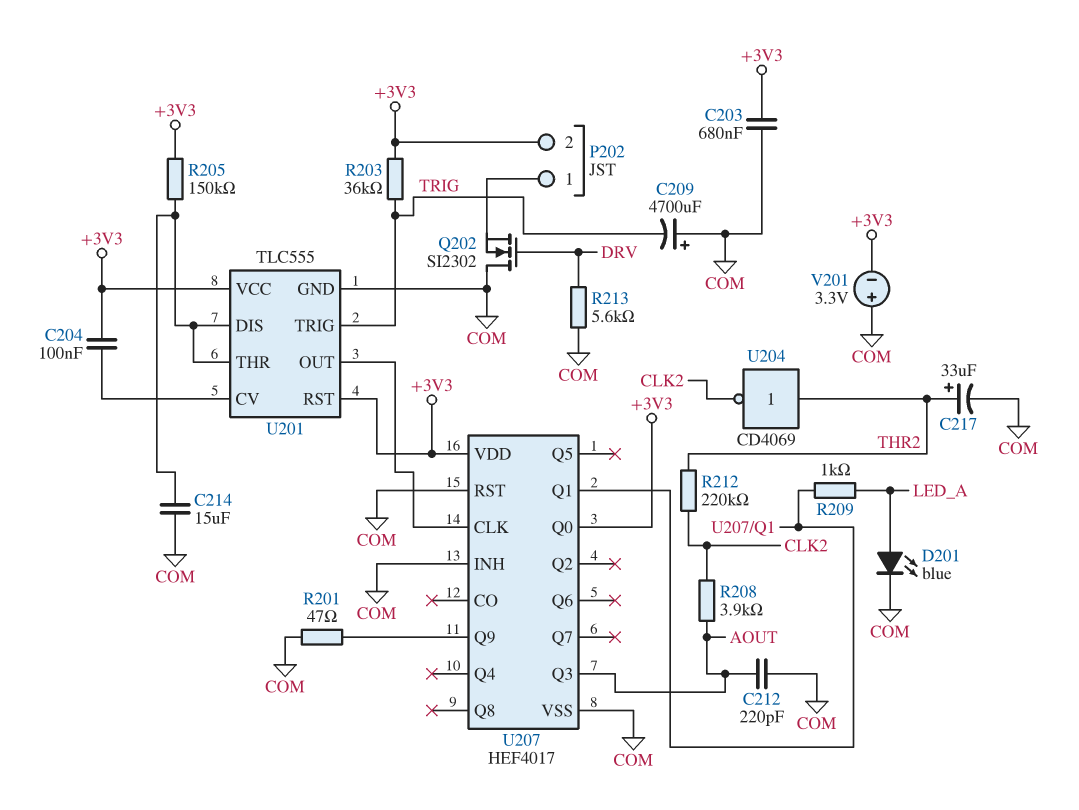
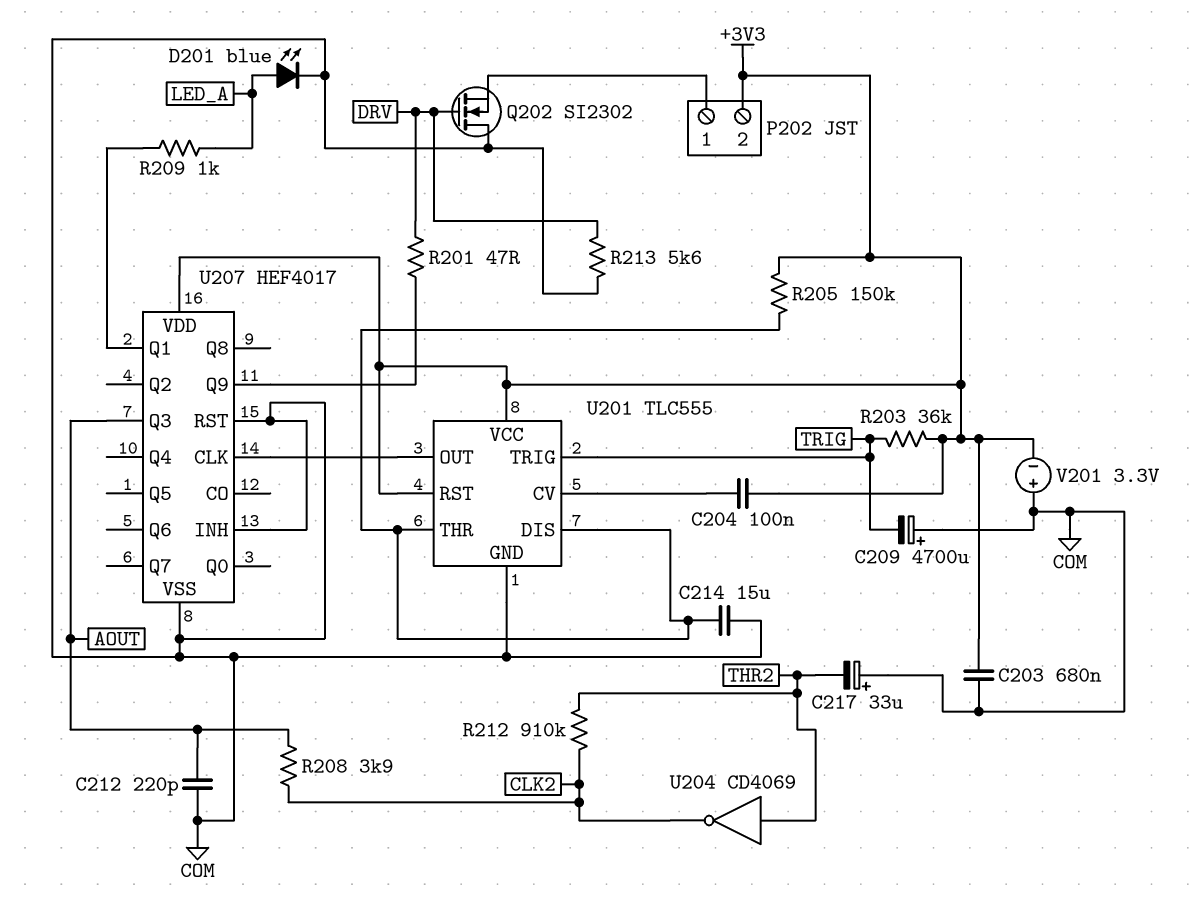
C217: 33uF (plus THR2, minus COM) -> 33uF (plus COM, minus THR2)
R201: 47 (COM, U207/Q9) -> 47 (DRV, U207/Q9)
R212: 220k (CLK2, THR2) -> 910k (CLK2, THR2)
U207 pin Q0: +3V3 -> none

